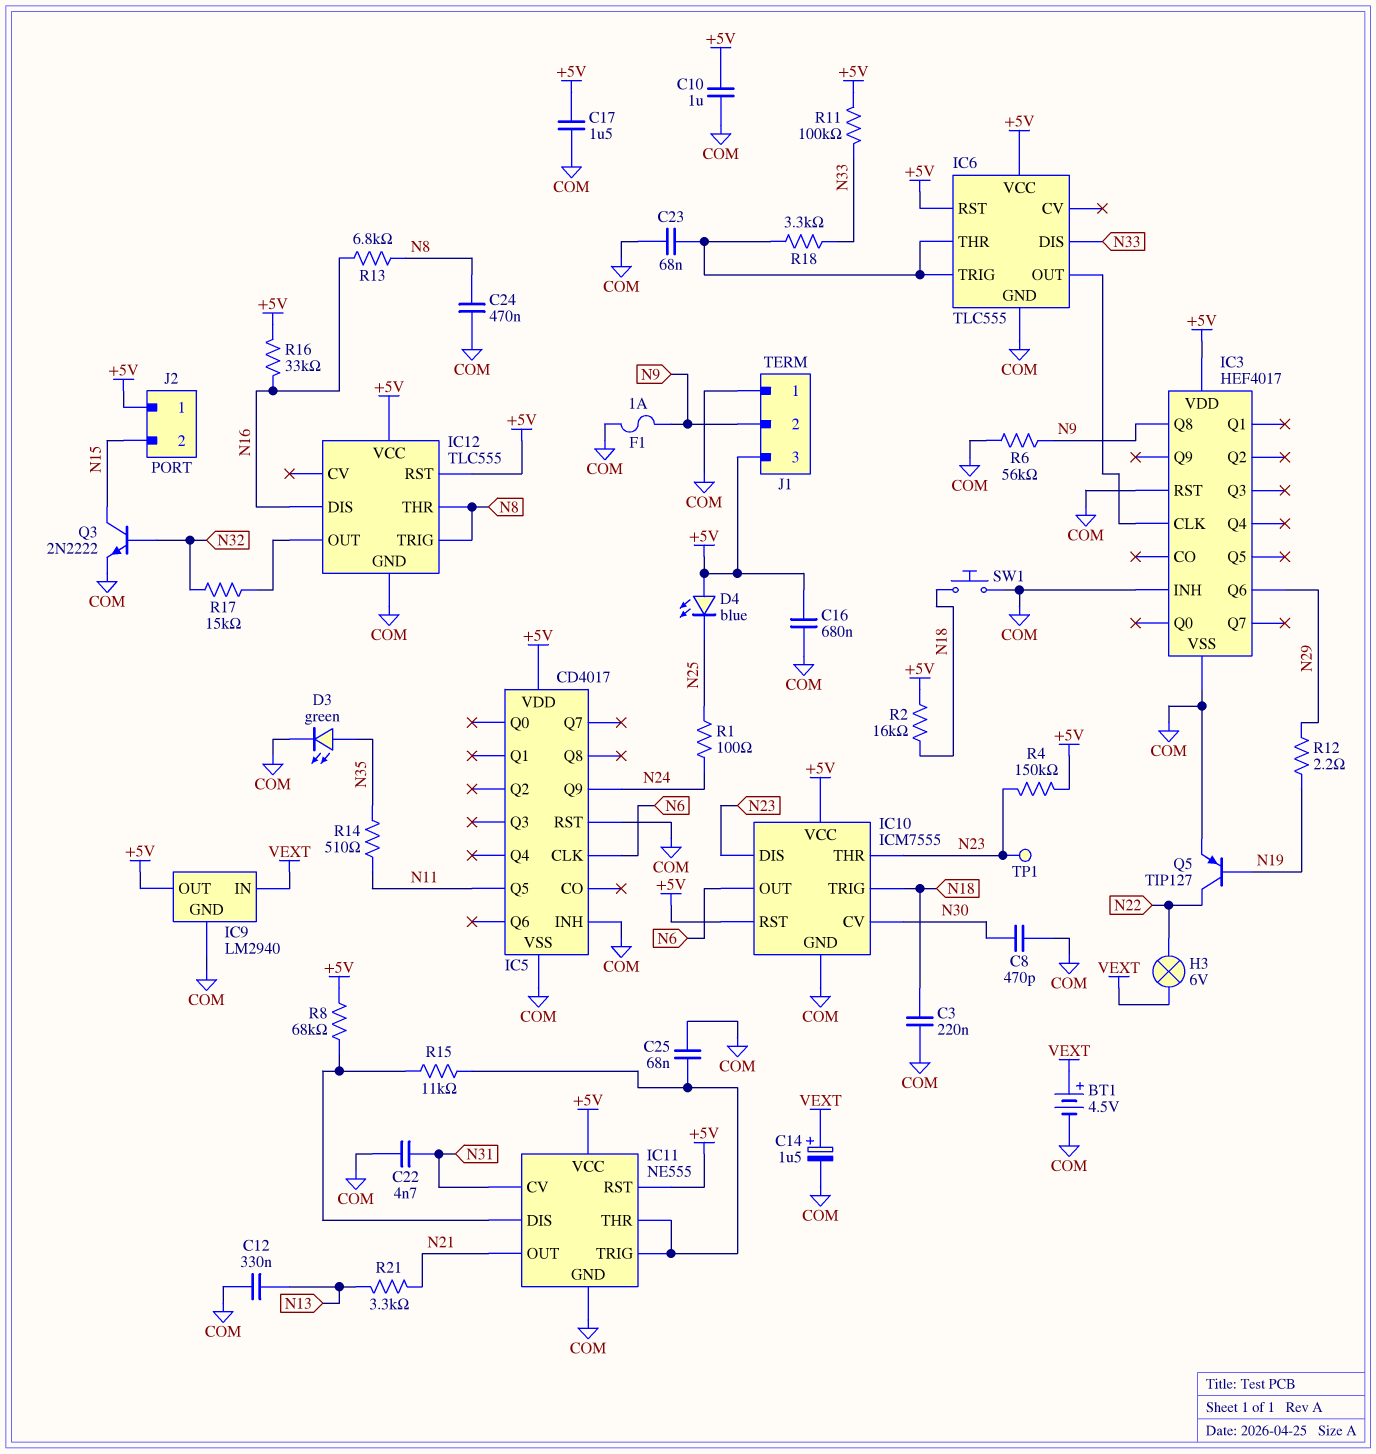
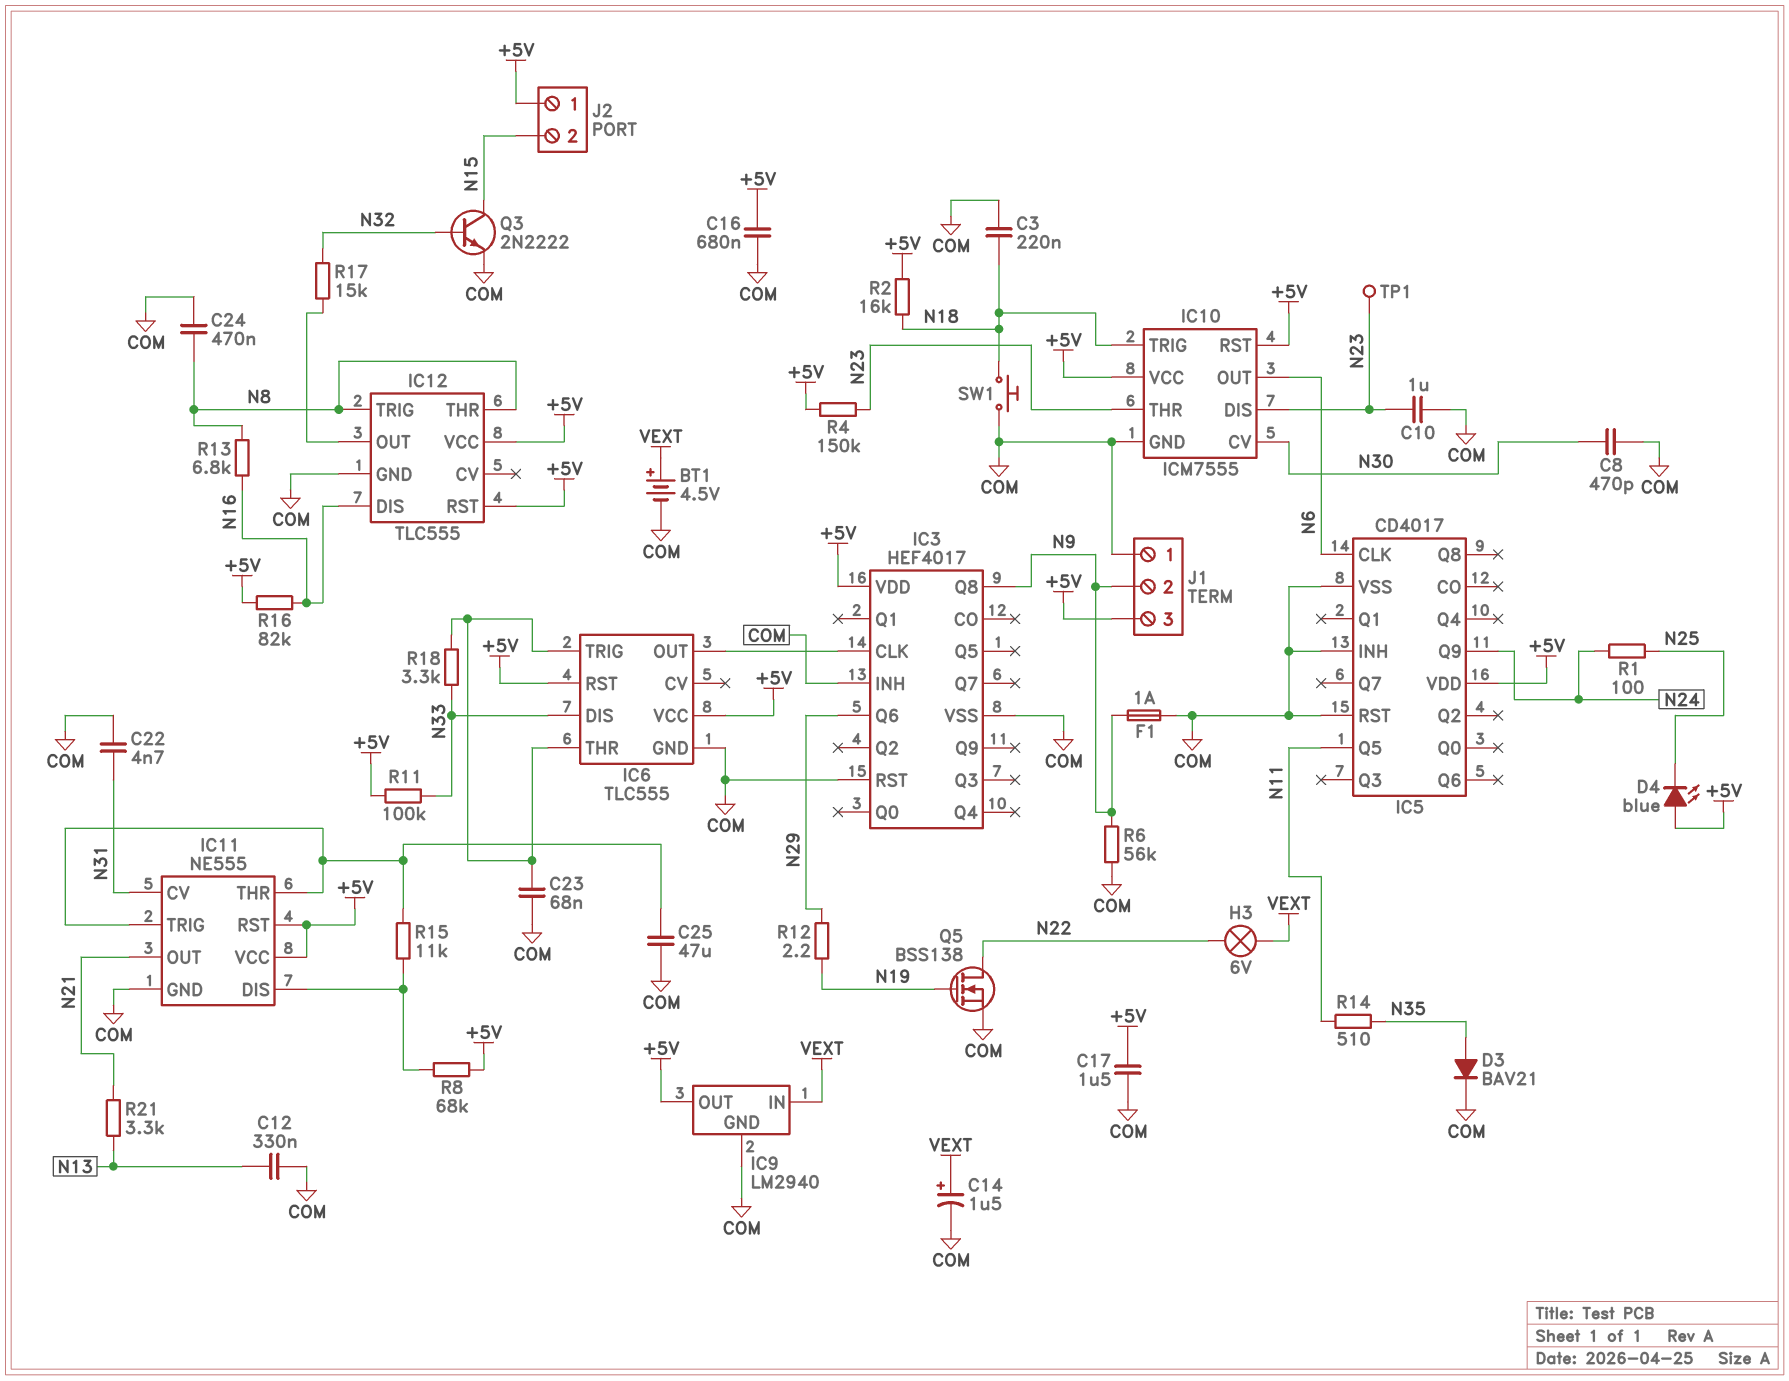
C10: 1uF (+5V, COM) -> 1uF (COM, N23)
C25: 68nF (COM, IC11/THR) -> 47uF (COM, IC11/THR)
D3: LED green (A N35, K COM) -> diode BAV21 (A N35, K COM)
Q5: PNP TIP127 (B N19, C N22, E COM) -> NMOS BSS138 (G N19, D N22, S COM)
R16: 33k (+5V, N16) -> 82k (+5V, N16)

